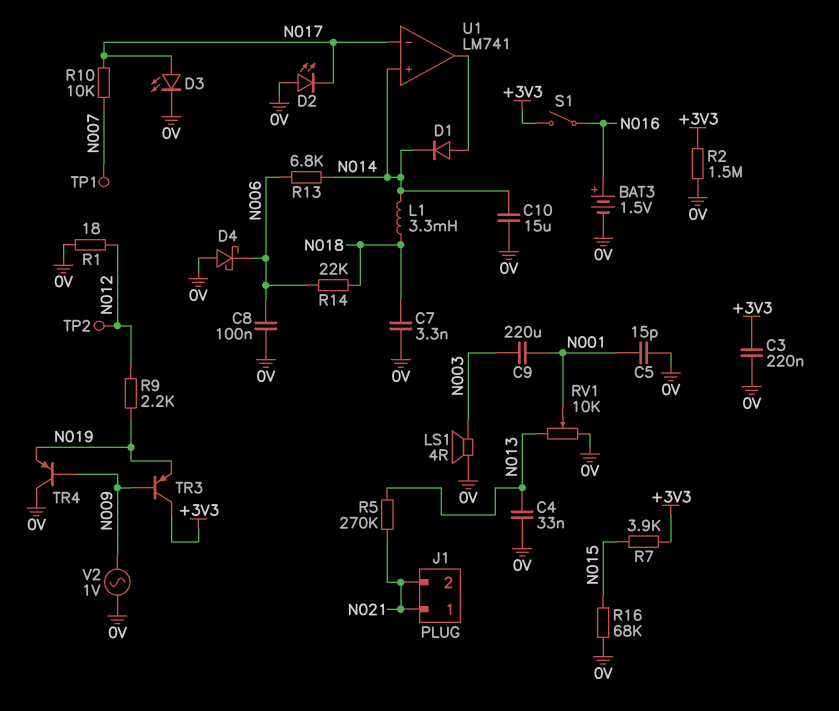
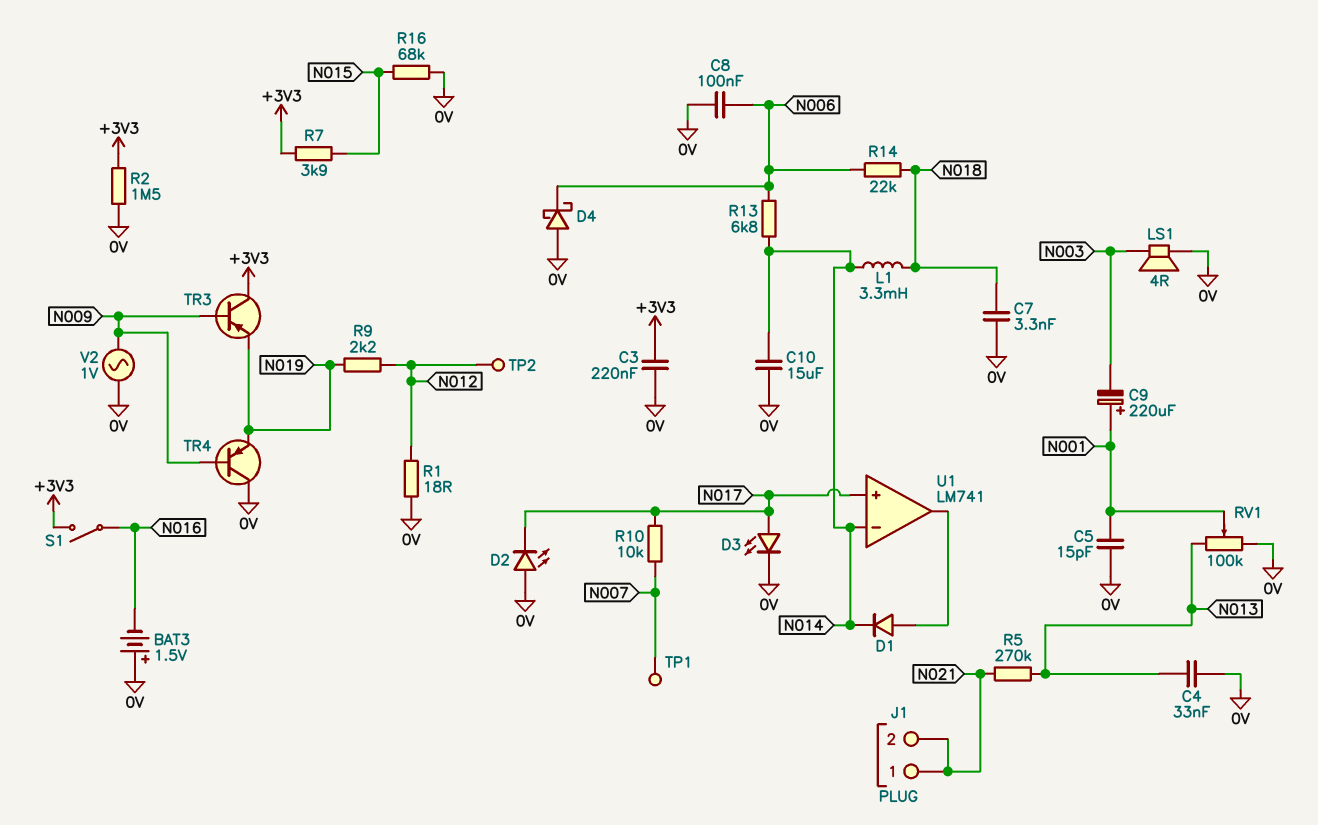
BAT3: 1.5V (plus N016, minus 0V) -> 1.5V (plus 0V, minus N016)
C9: 220uF (N001, N003) -> 220uF (plus N001, minus N003)
RV1: 10k (0V, N013, wiper N001) -> 100k (0V, N013, wiper N001)
U1 pin in+: N014 -> N017
U1 pin in-: N017 -> N014

